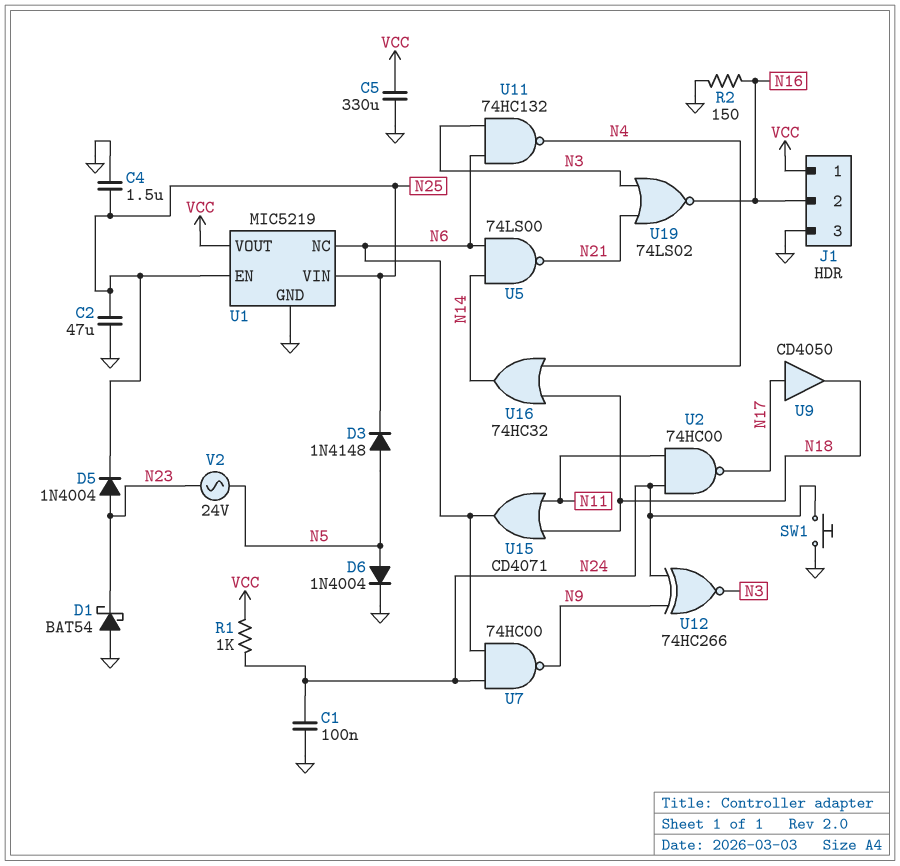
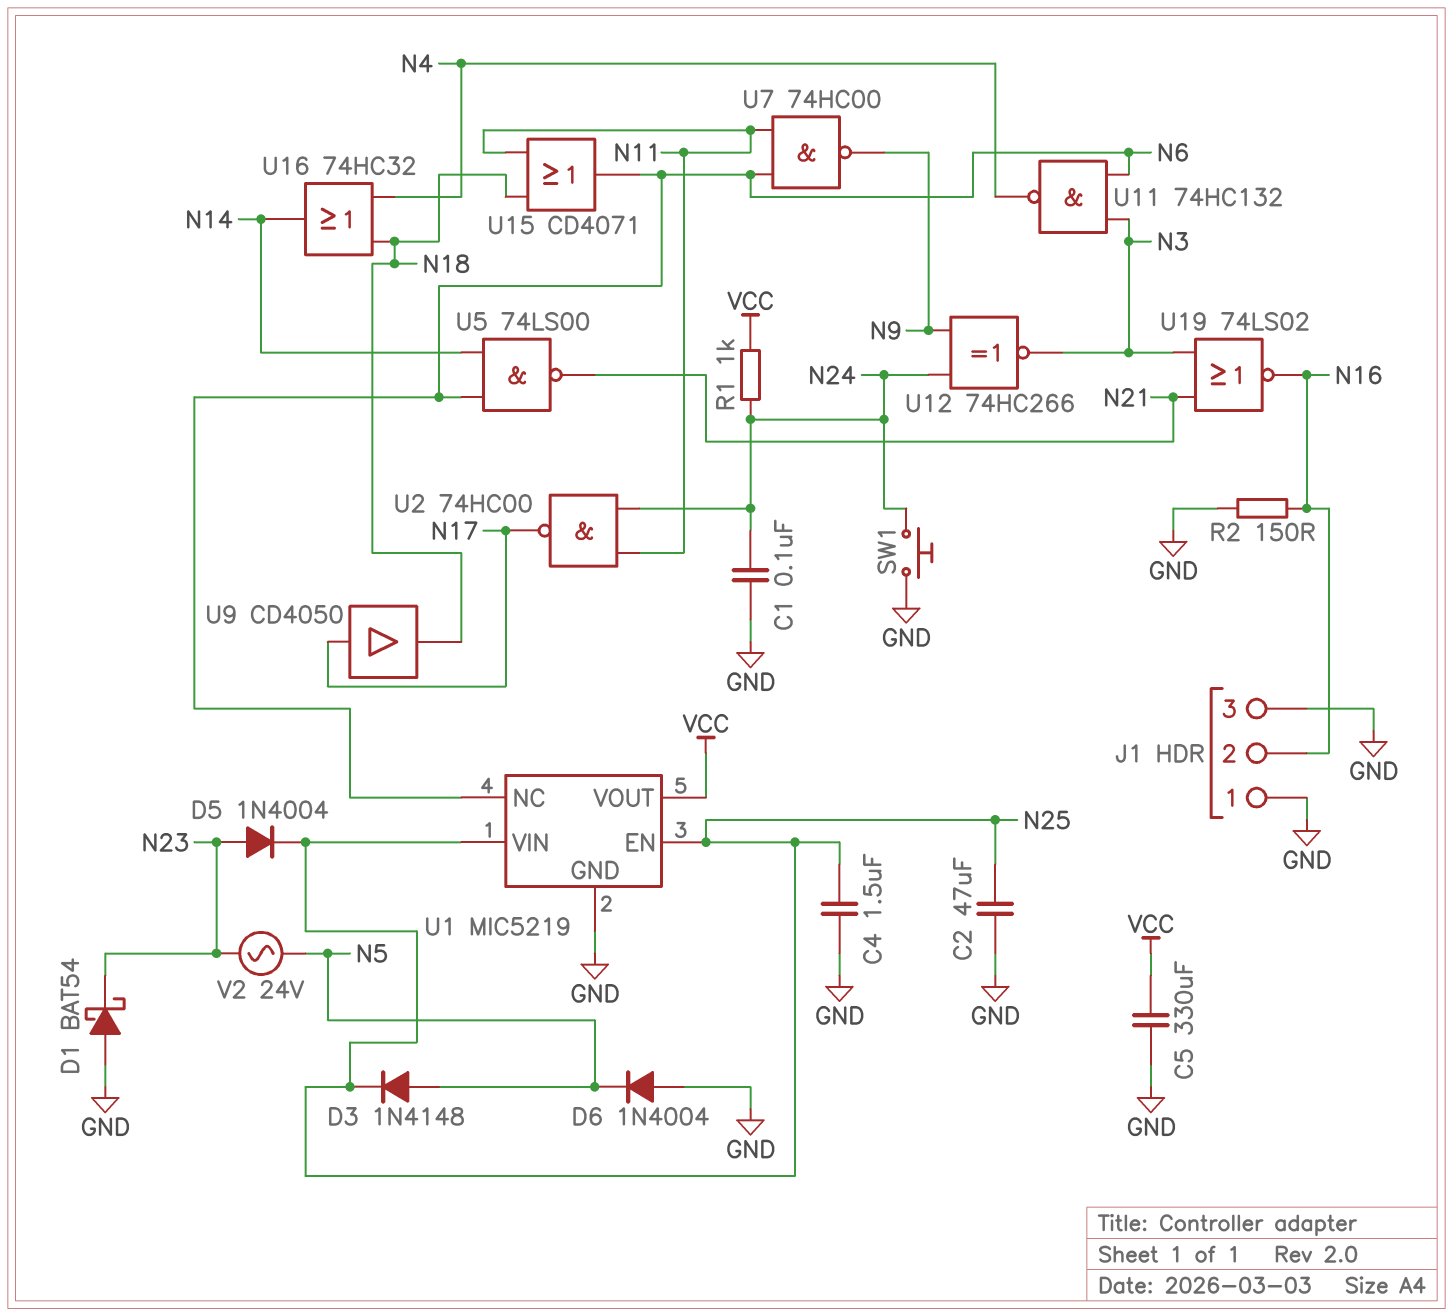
D6: diode 1N4004 (A N5, K GND) -> diode 1N4004 (A GND, K N5)
J1 pin 1: VCC -> GND
U7: NAND 74HC00 (in N6, in N24, out N9) -> NAND 74HC00 (in N6, in N11, out N9)

